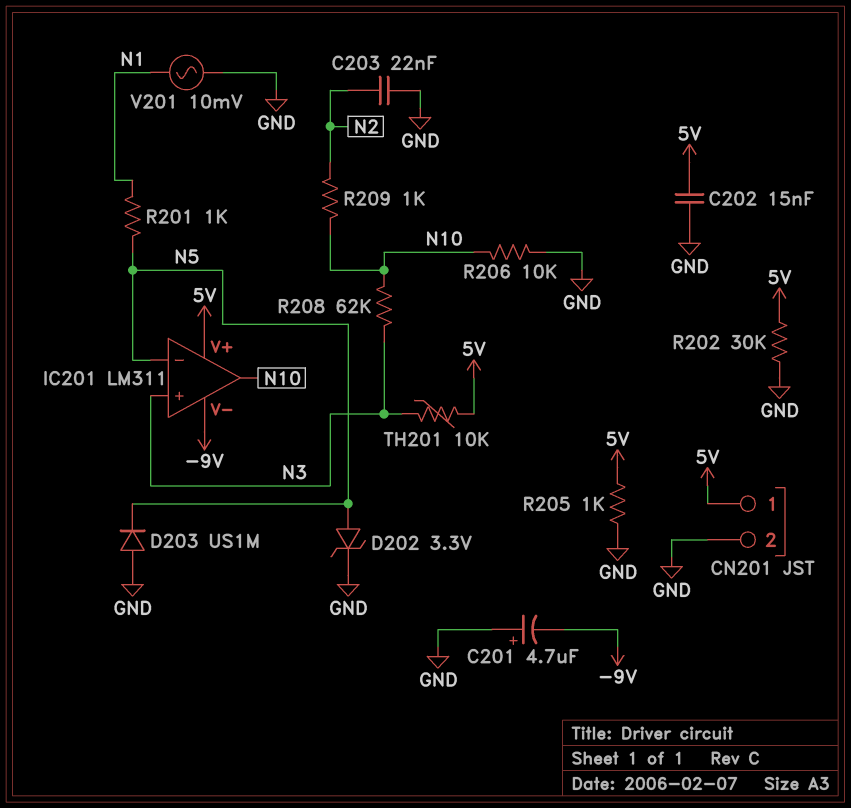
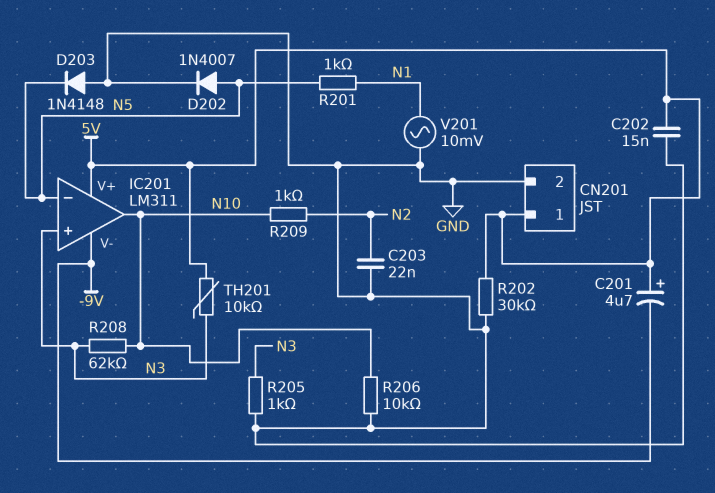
C201: 4.7uF (plus GND, minus -9V) -> 4.7uF (plus 5V, minus -9V)
D202: zener 3.3V (A N5, K GND) -> diode 1N4007 (A N5, K GND)
D203: diode US1M (A GND, K N5) -> diode 1N4148 (A GND, K N5)
R205: 1k (5V, GND) -> 1k (GND, N3)

